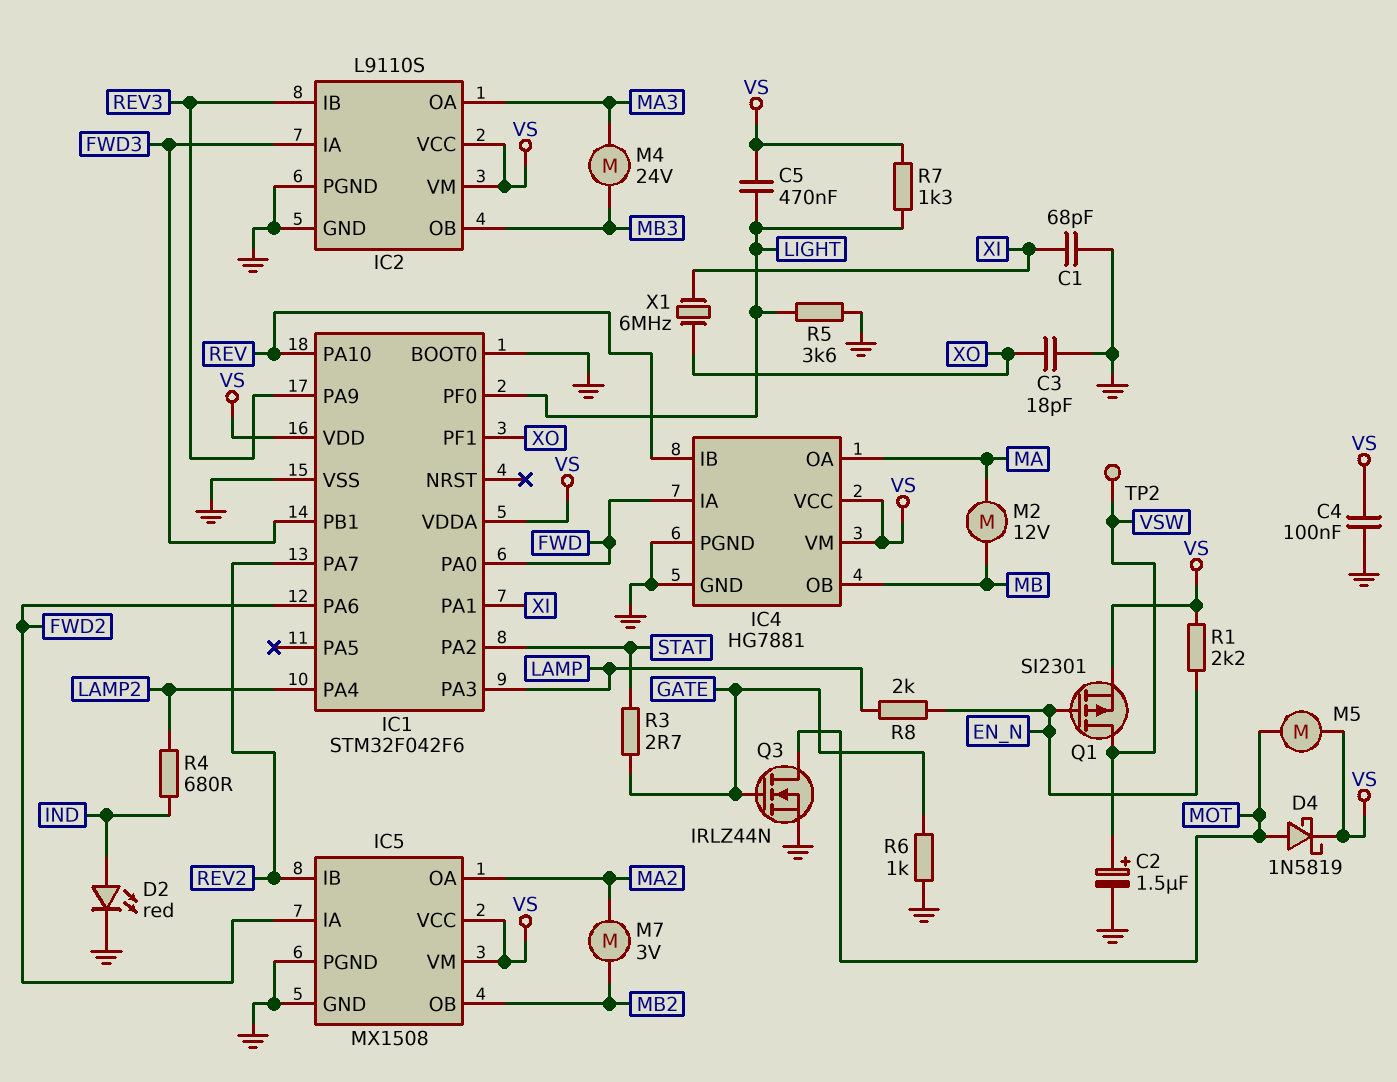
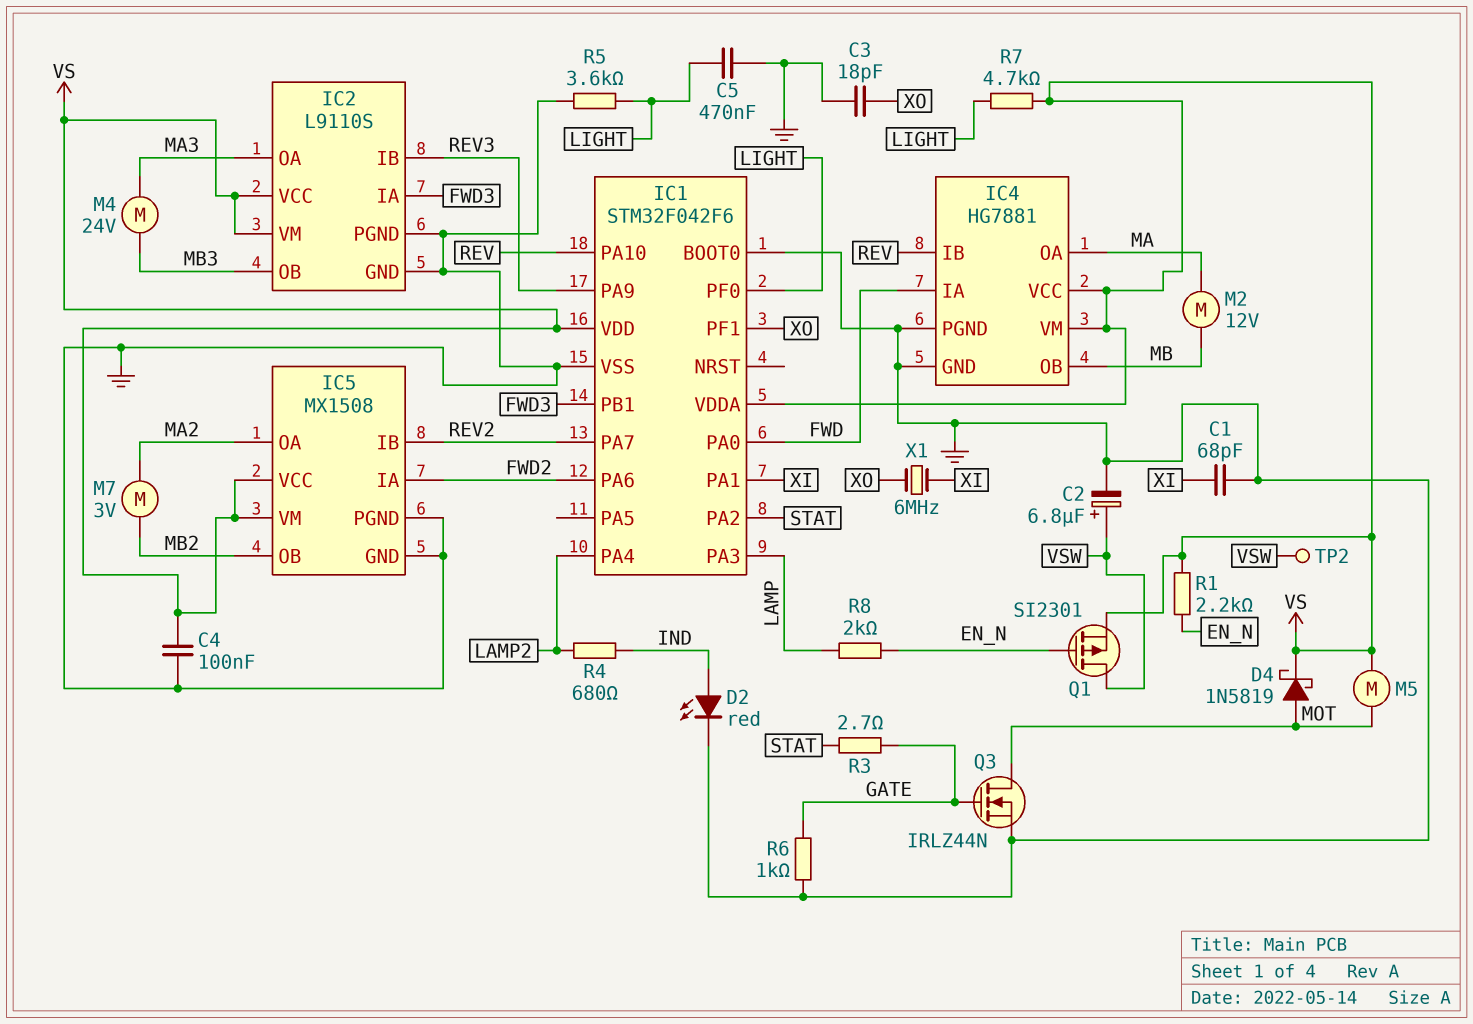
C2: 1.5uF (plus VSW, minus GND) -> 6.8uF (plus VSW, minus GND)
C5: 470nF (LIGHT, VS) -> 470nF (GND, LIGHT)
R7: 1.3k (LIGHT, VS) -> 4.7k (LIGHT, VS)

